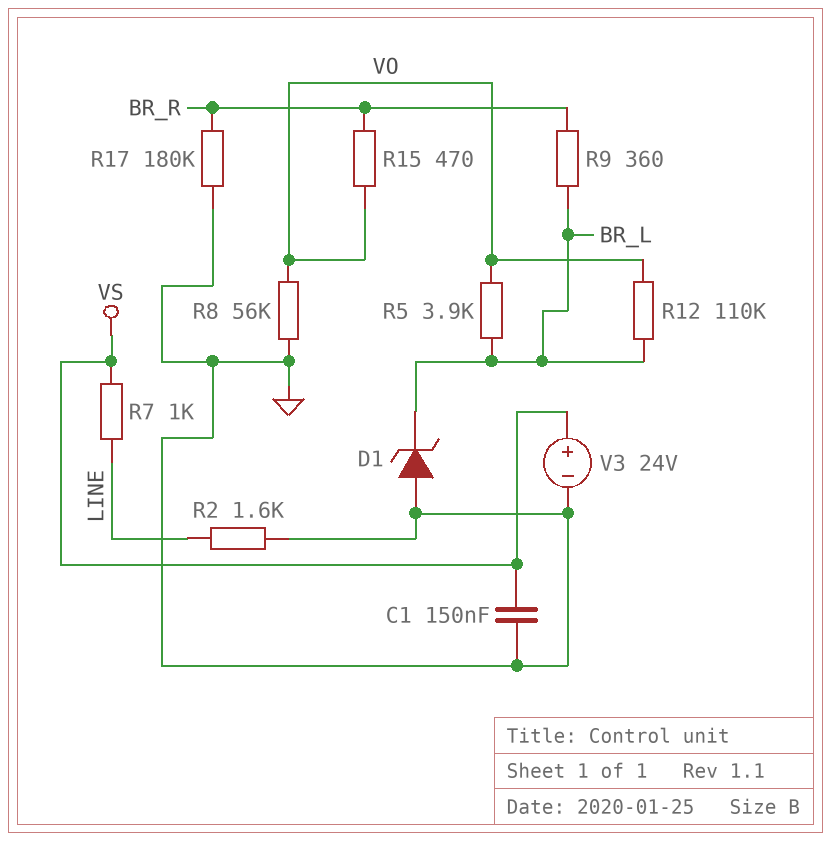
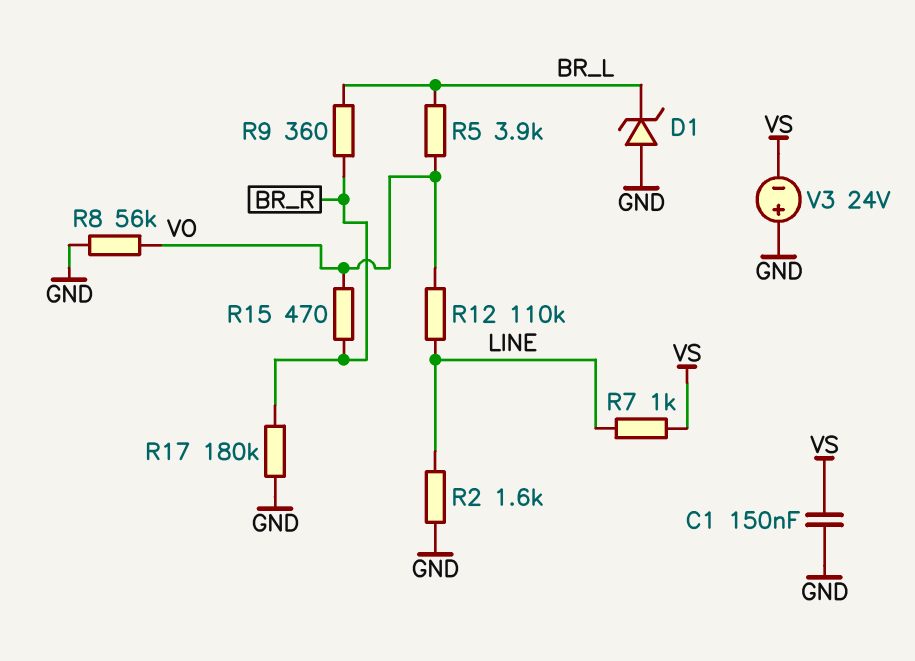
R12: 110k (BR_L, VO) -> 110k (LINE, VO)
V3: 24V (plus VS, minus GND) -> 24V (plus GND, minus VS)

